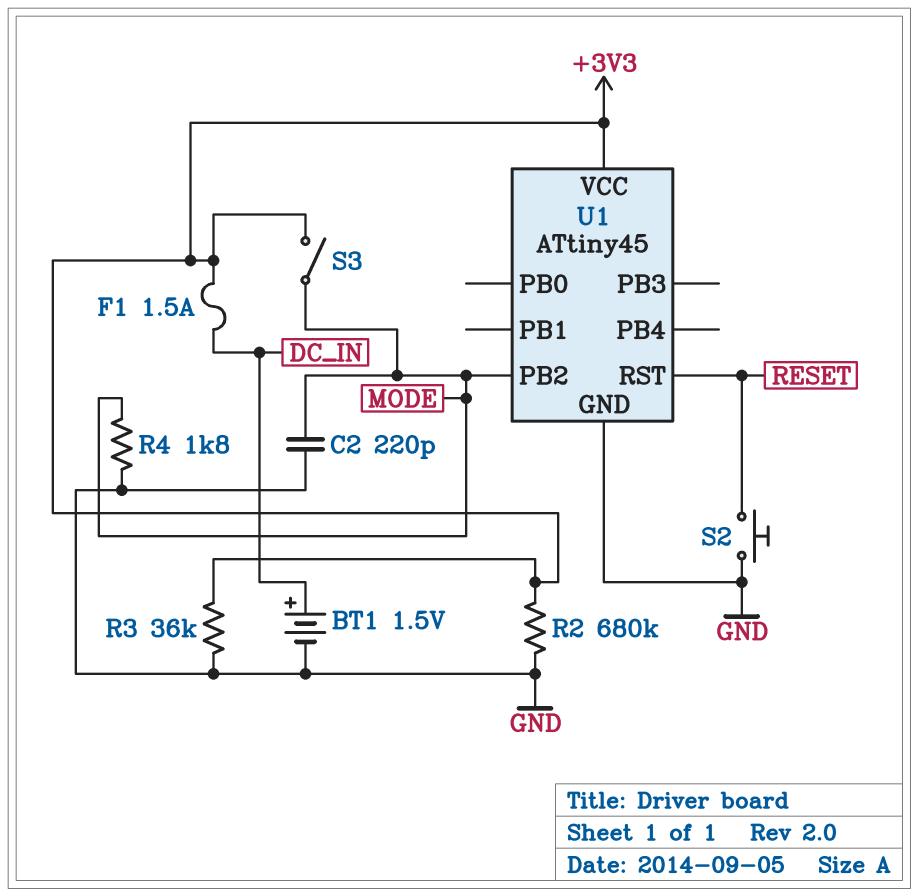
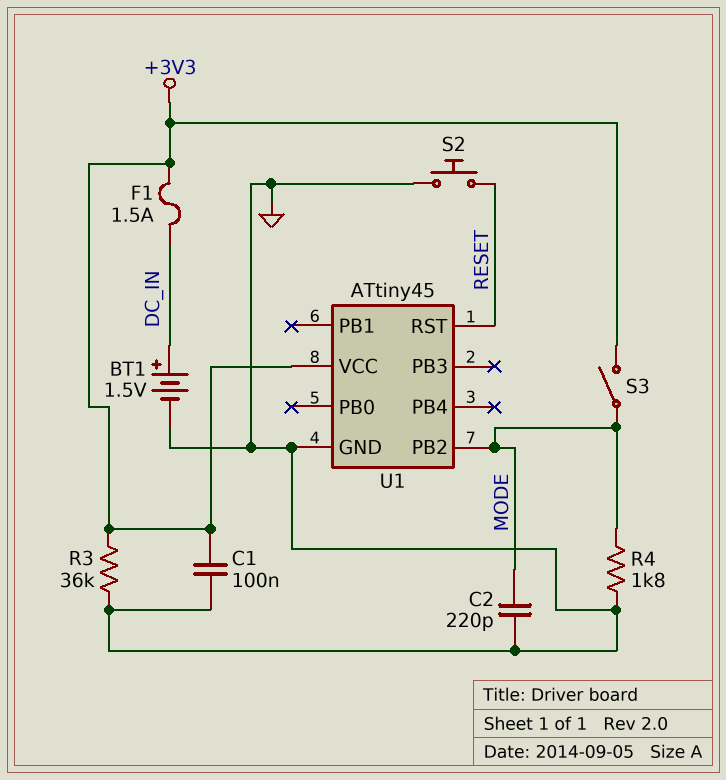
C1: none -> 100nF (+3V3, GND)
R2: 680k (+3V3, GND) -> none

